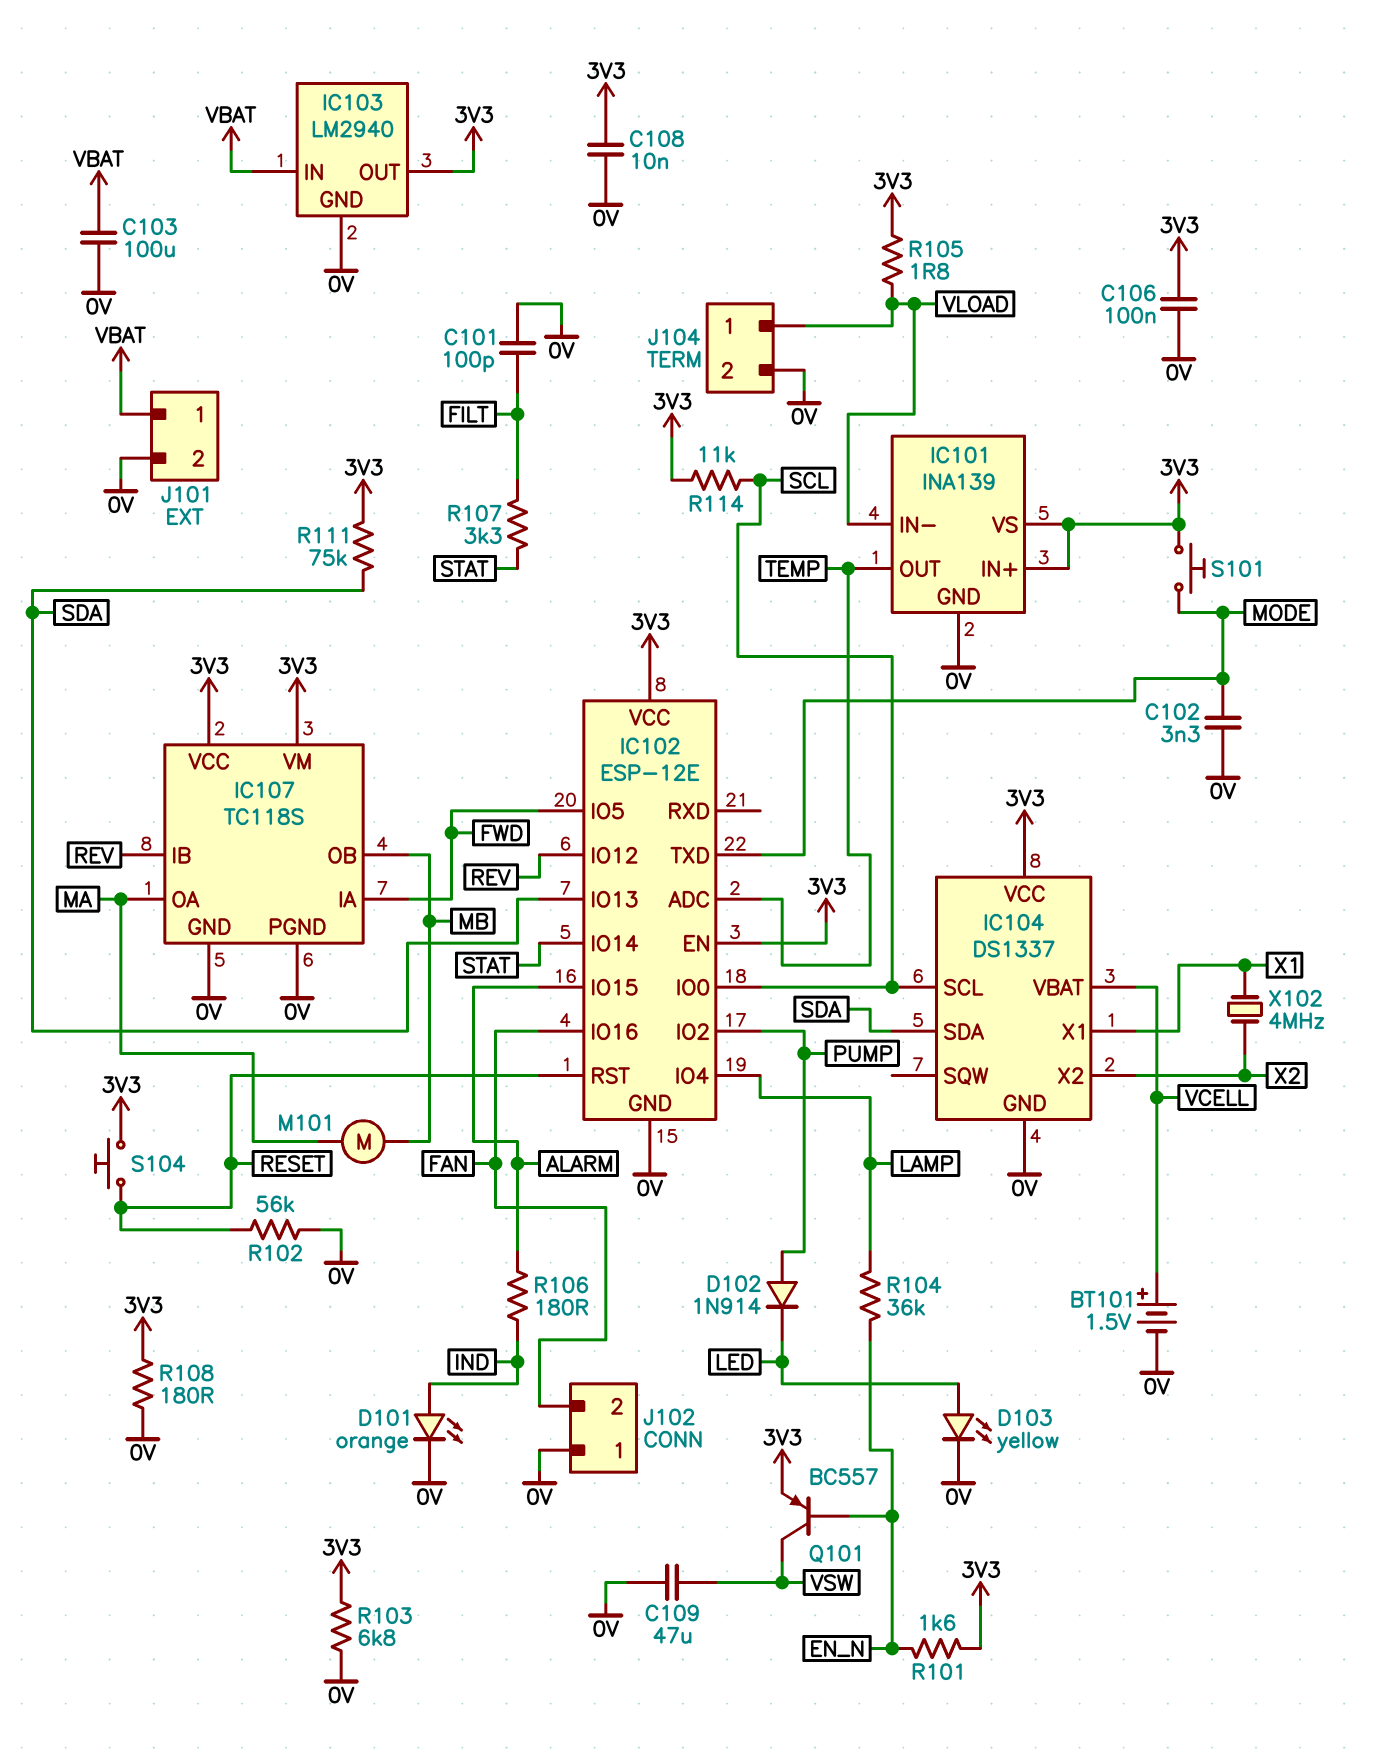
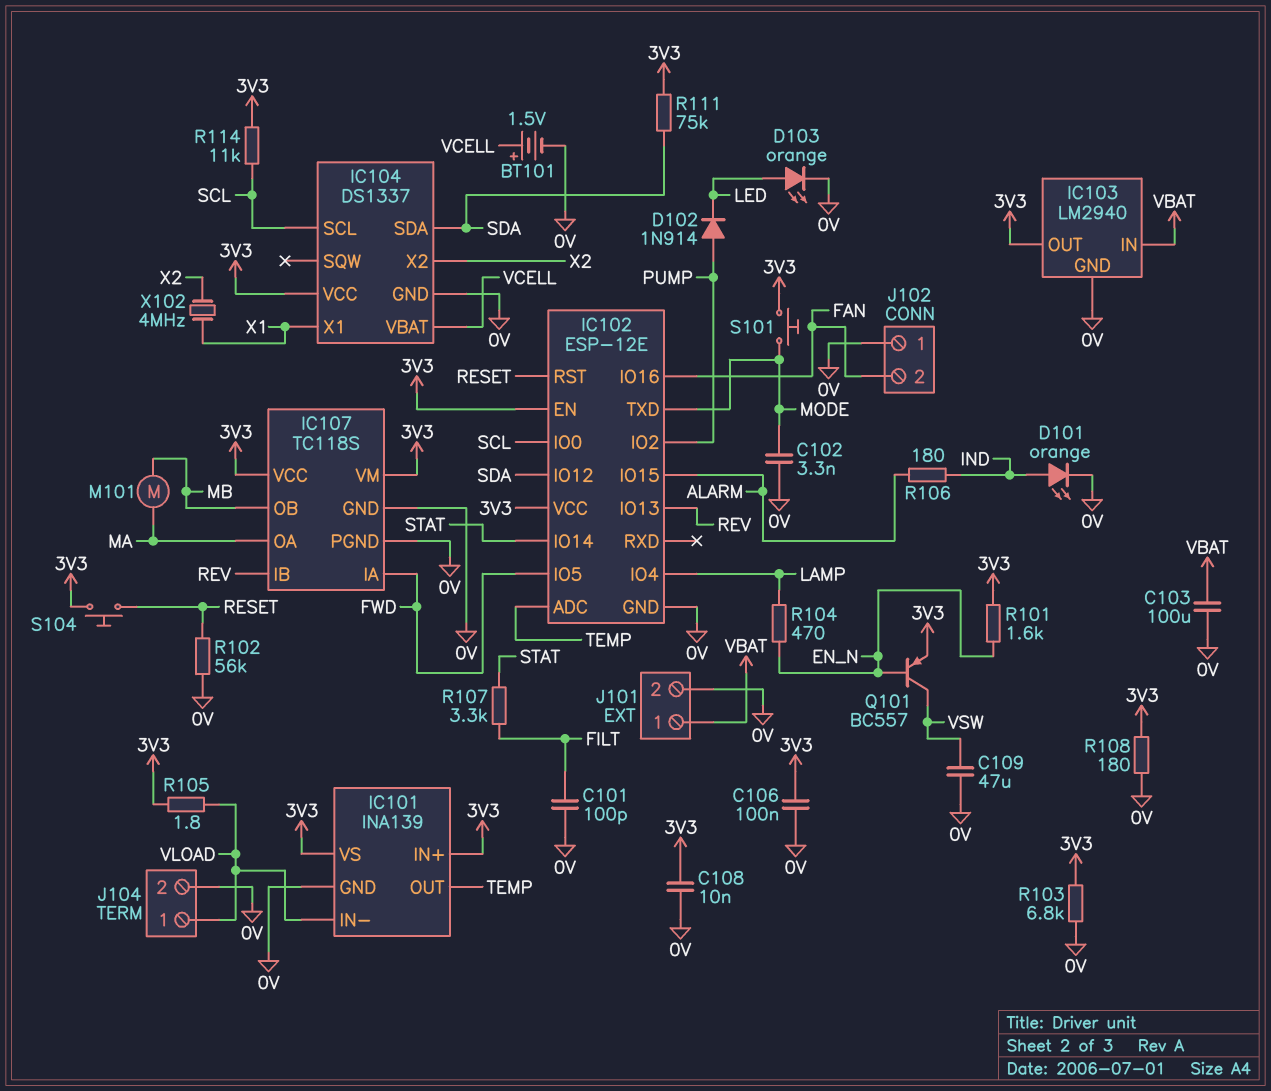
D103: LED yellow (A LED, K 0V) -> LED orange (A LED, K 0V)
IC102 pin IO12: REV -> SDA
IC102 pin IO13: SDA -> REV
R104: 36k (EN_N, LAMP) -> 470 (EN_N, LAMP)

